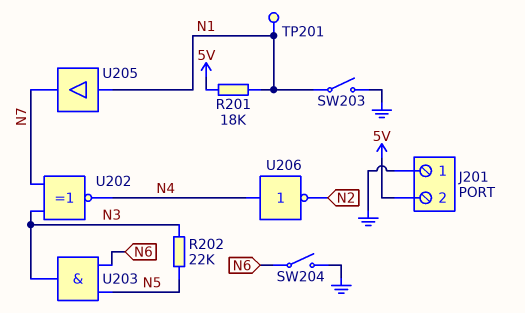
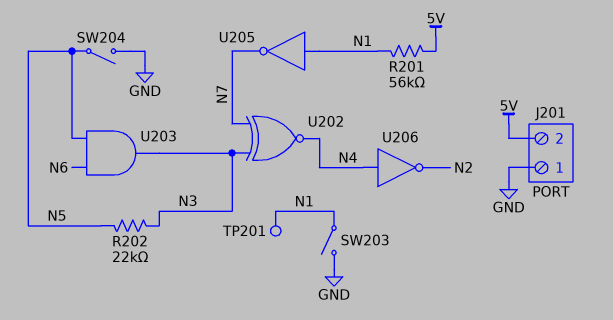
R201: 18k (5V, N1) -> 56k (5V, N1)
SW204: switch (GND, N6) -> switch (GND, N5)
U205: buffer (in N1, out N7) -> NOT (in N1, out N7)

